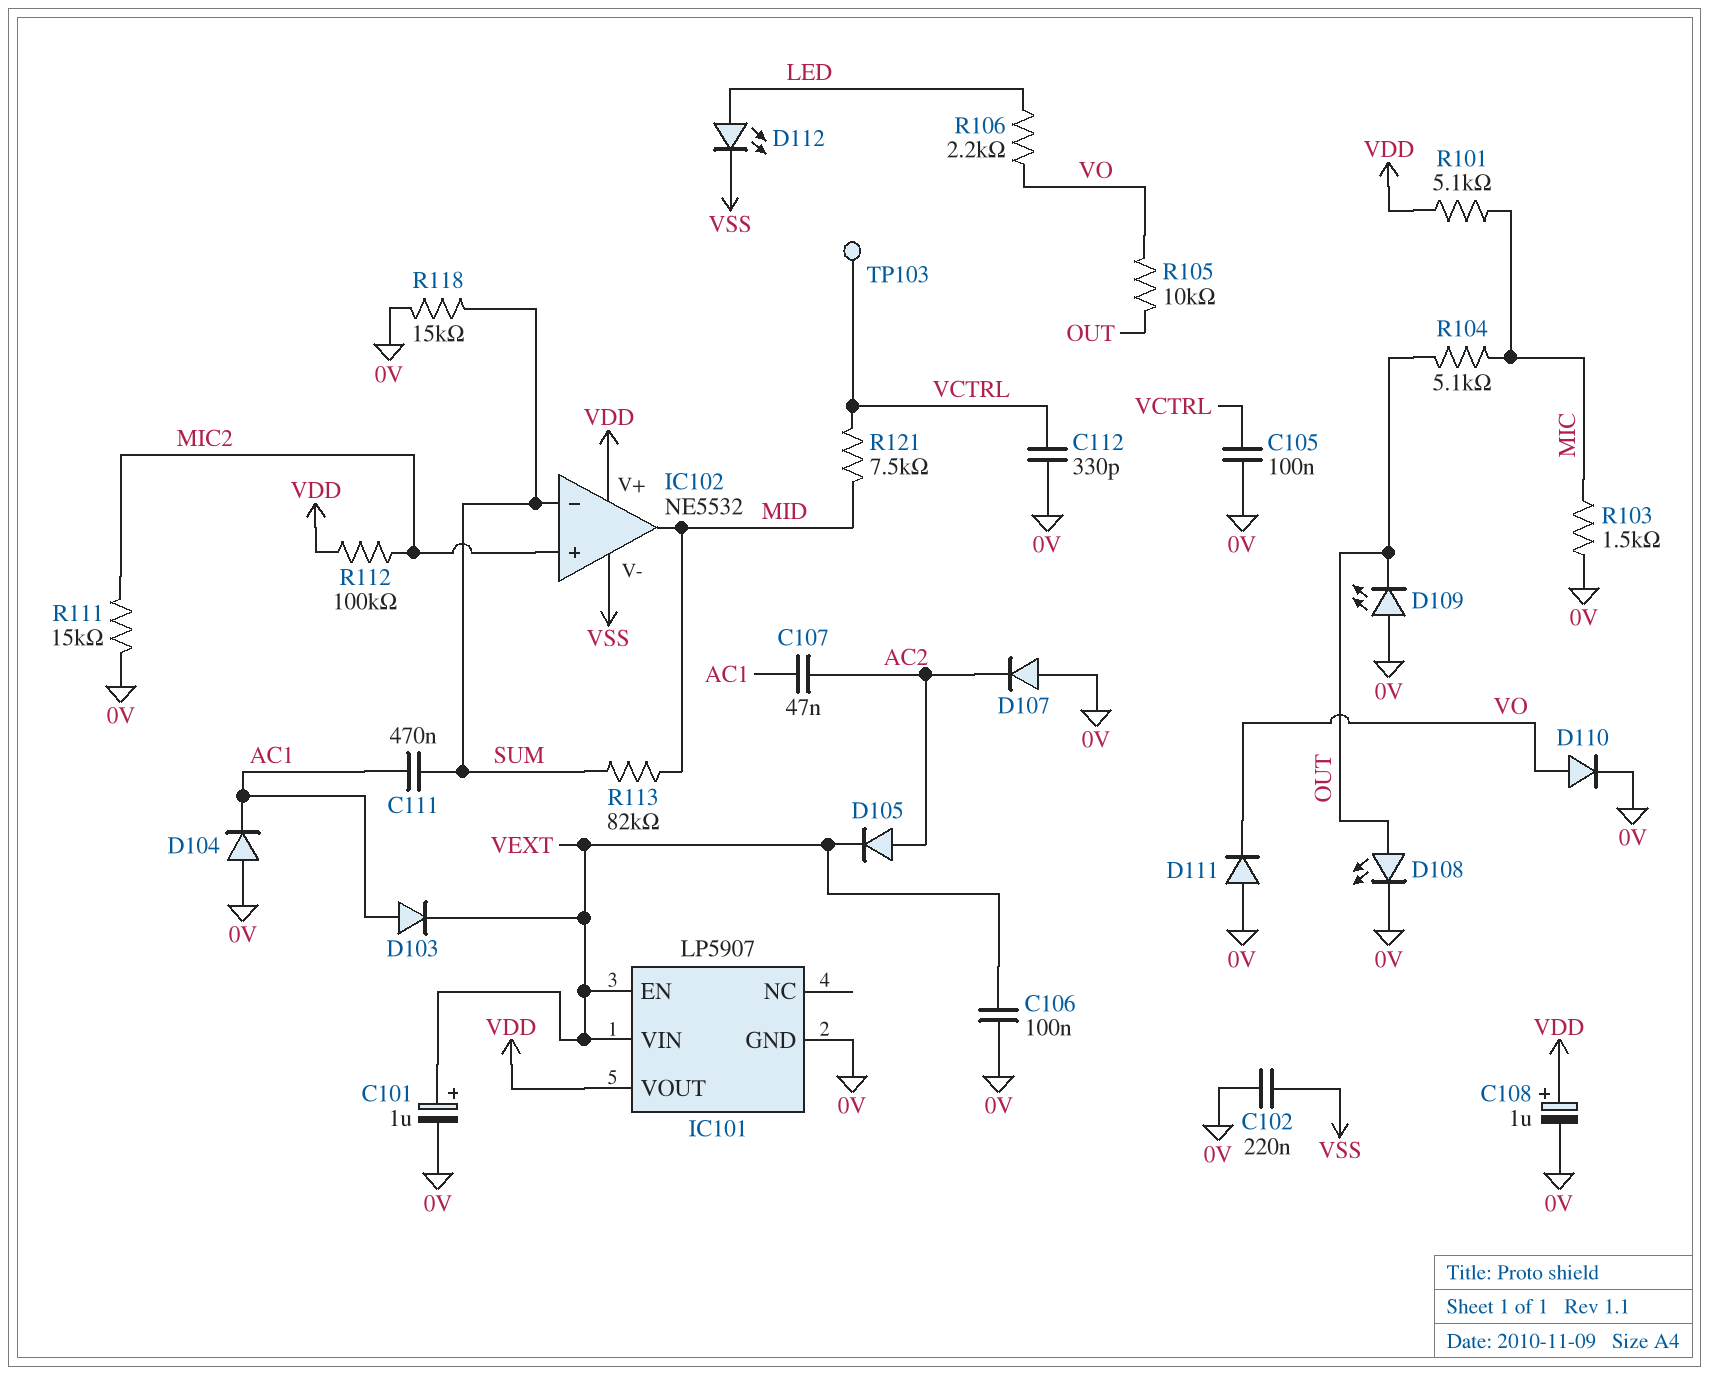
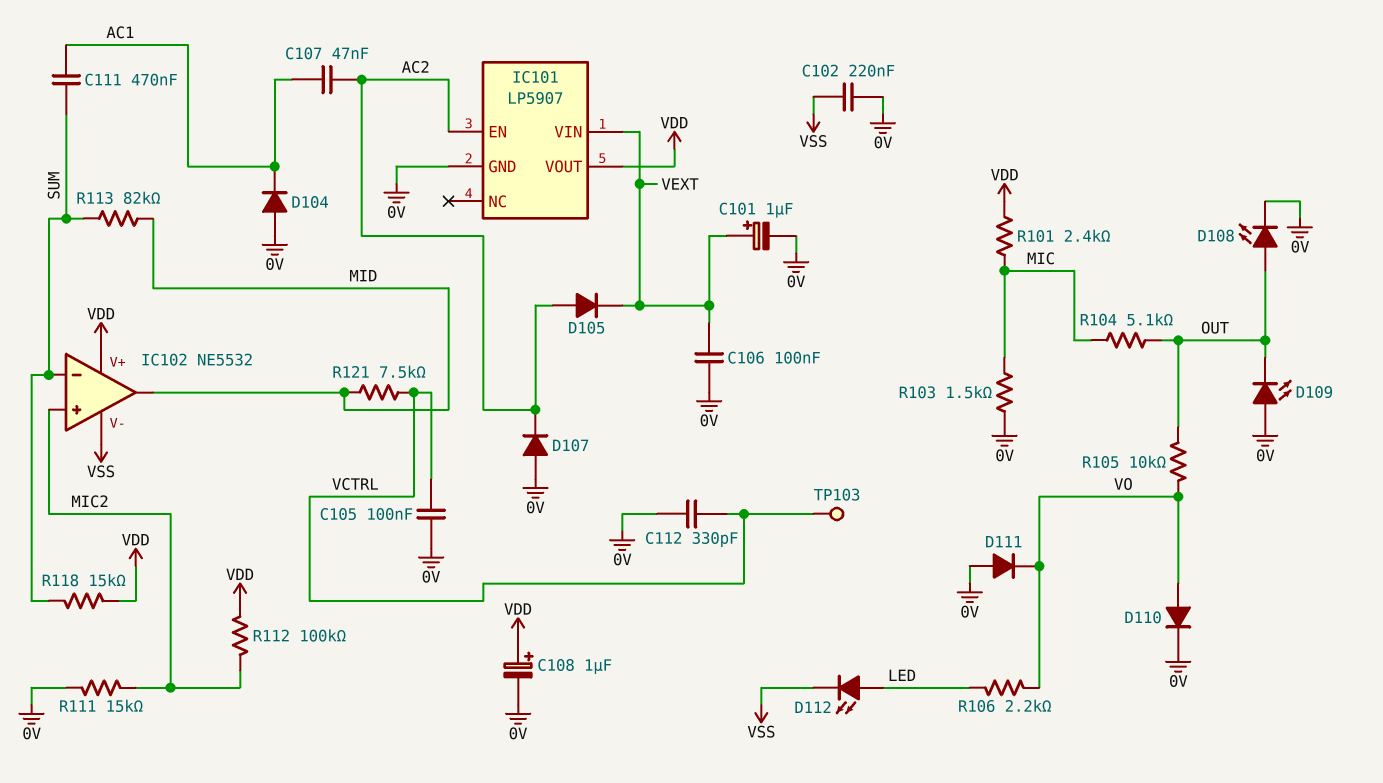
D103: diode (A AC1, K VEXT) -> none
IC101 pin EN: VEXT -> AC2
R101: 5.1k (MIC, VDD) -> 2.4k (MIC, VDD)
R118: 15k (0V, SUM) -> 15k (SUM, VDD)

